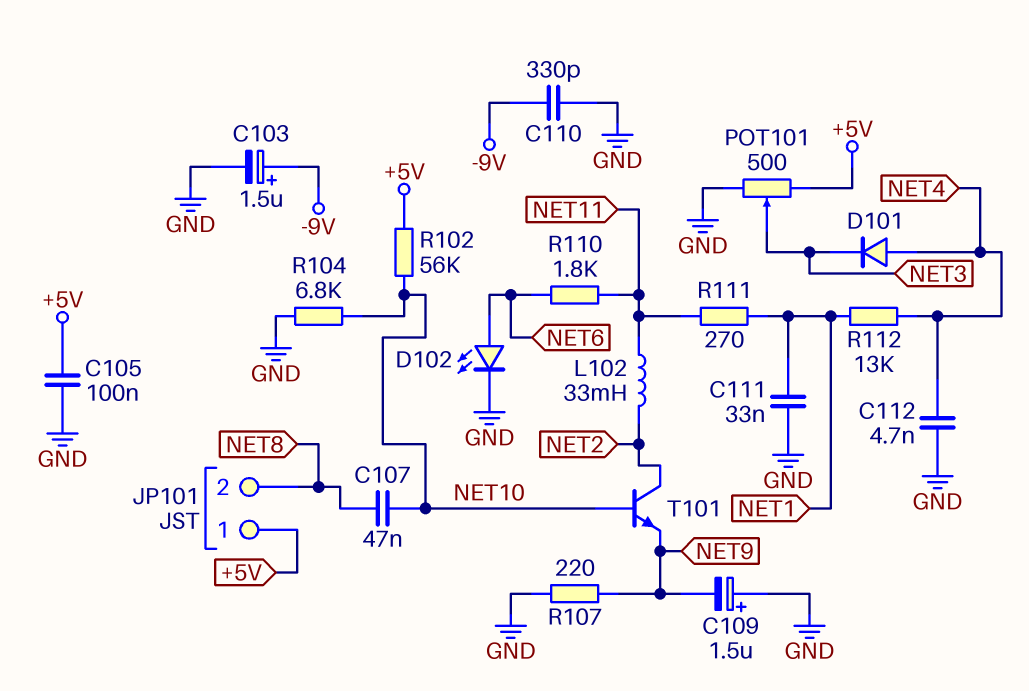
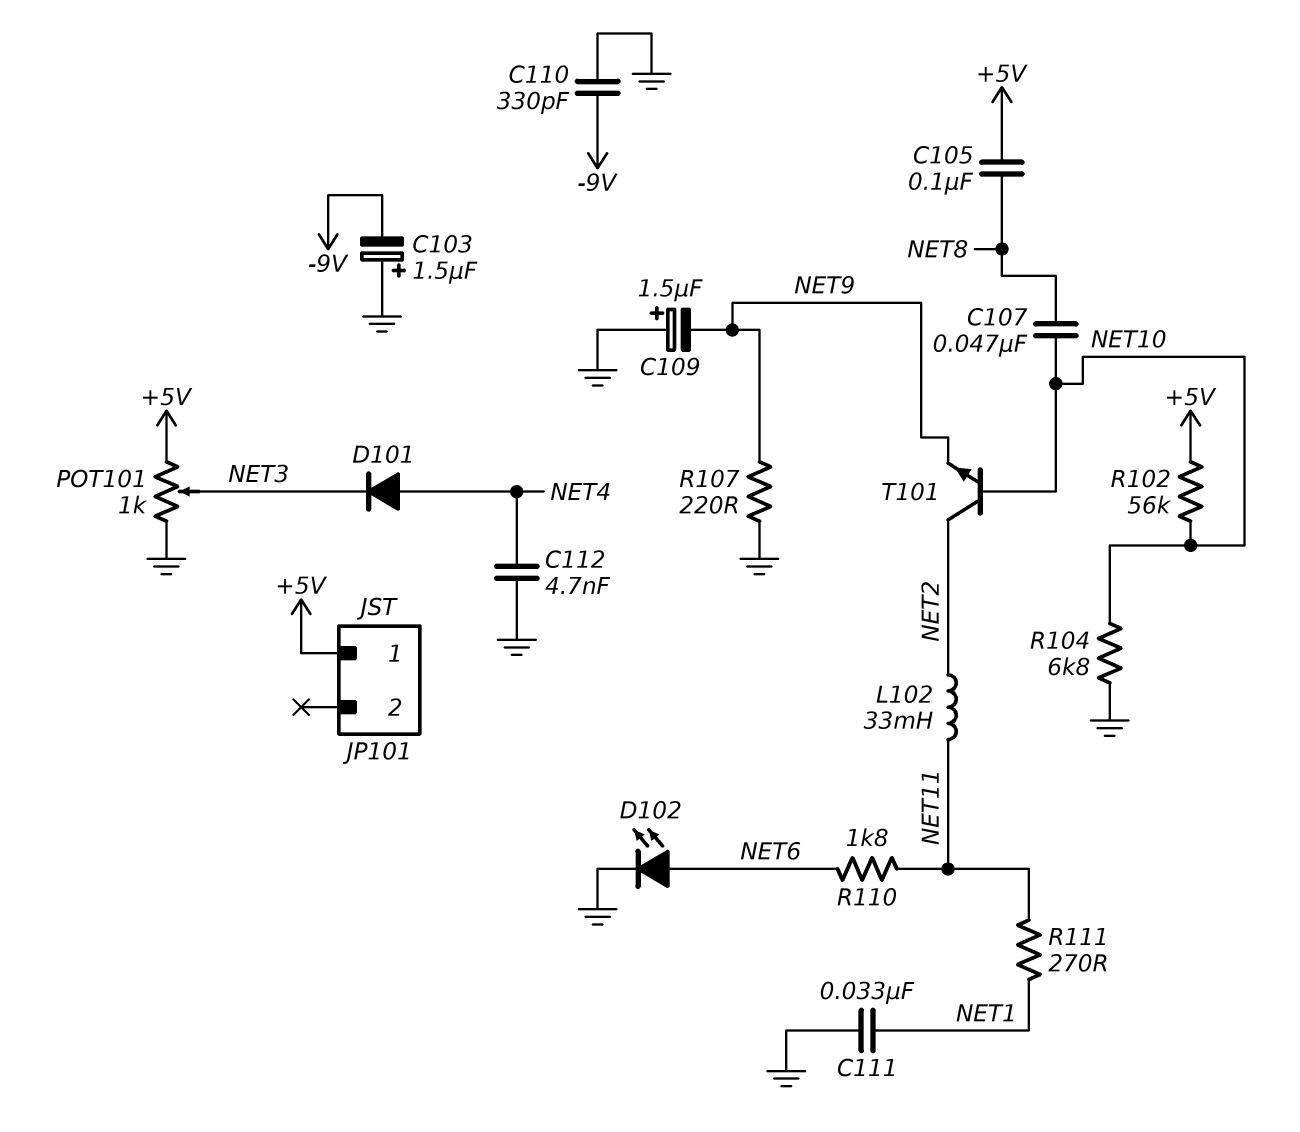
C103: 1.5uF (plus -9V, minus GND) -> 1.5uF (plus GND, minus -9V)
C105: 100nF (+5V, GND) -> 100nF (+5V, NET8)
JP101 pin 2: NET8 -> none
POT101: 500 (+5V, GND, wiper NET3) -> 1k (+5V, GND, wiper NET3)
R112: 13k (NET1, NET4) -> none

